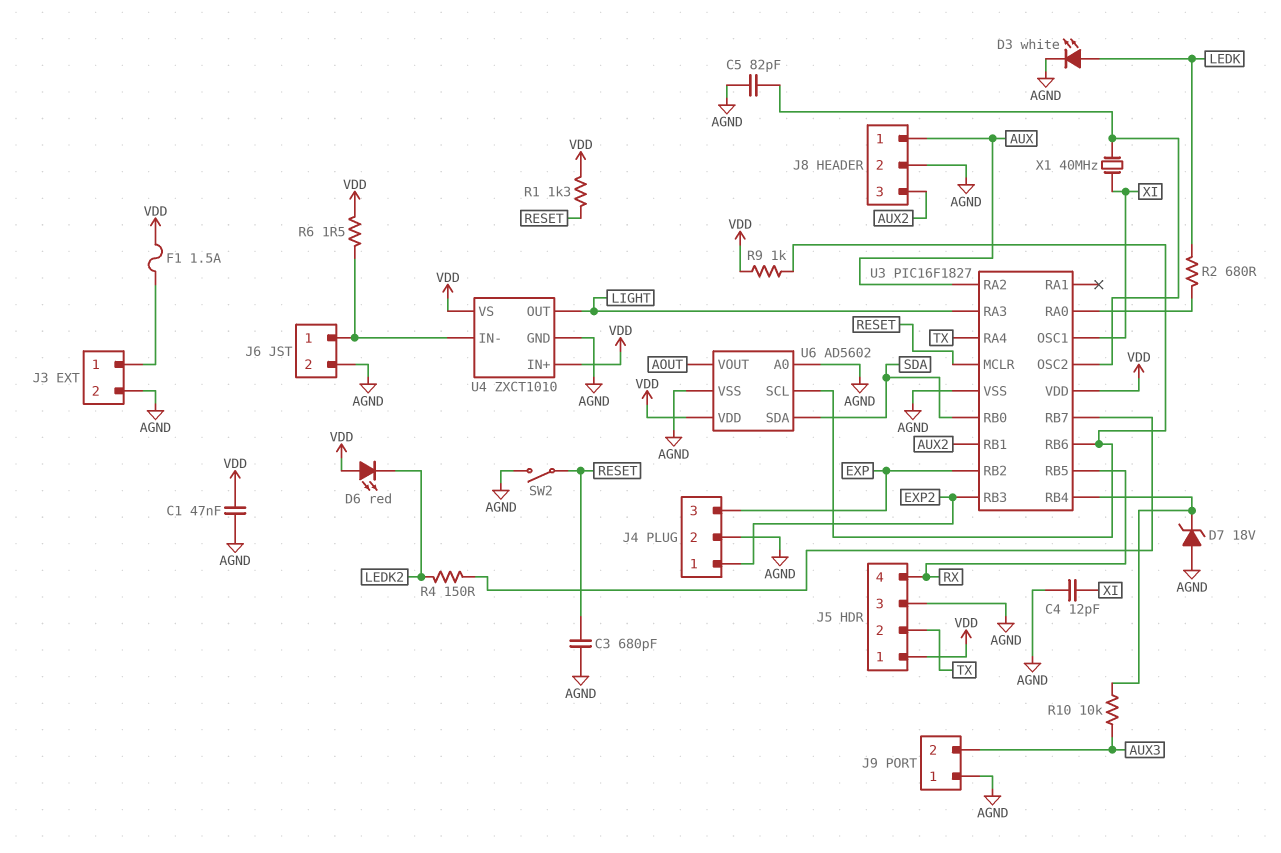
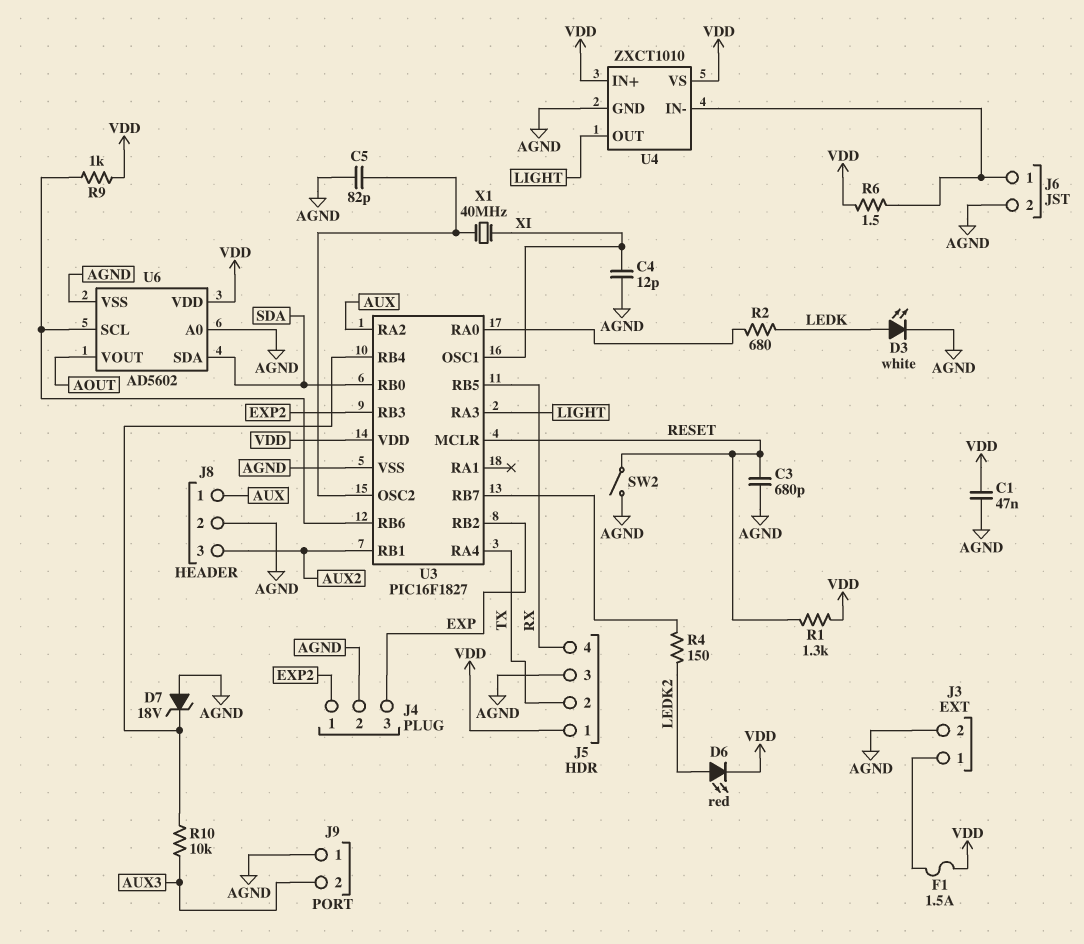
D6: LED red (A VDD, K LEDK2) -> LED red (A LEDK2, K VDD)

